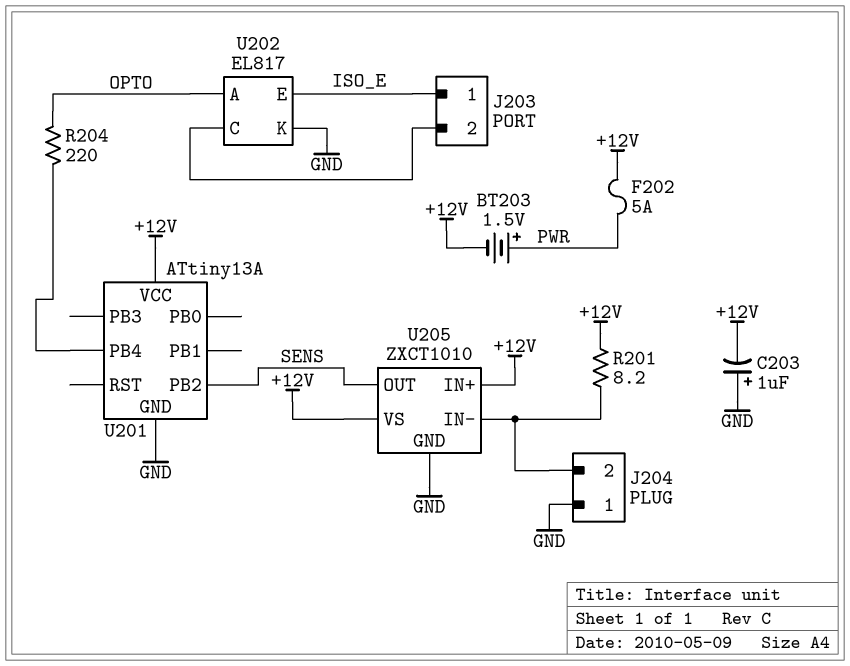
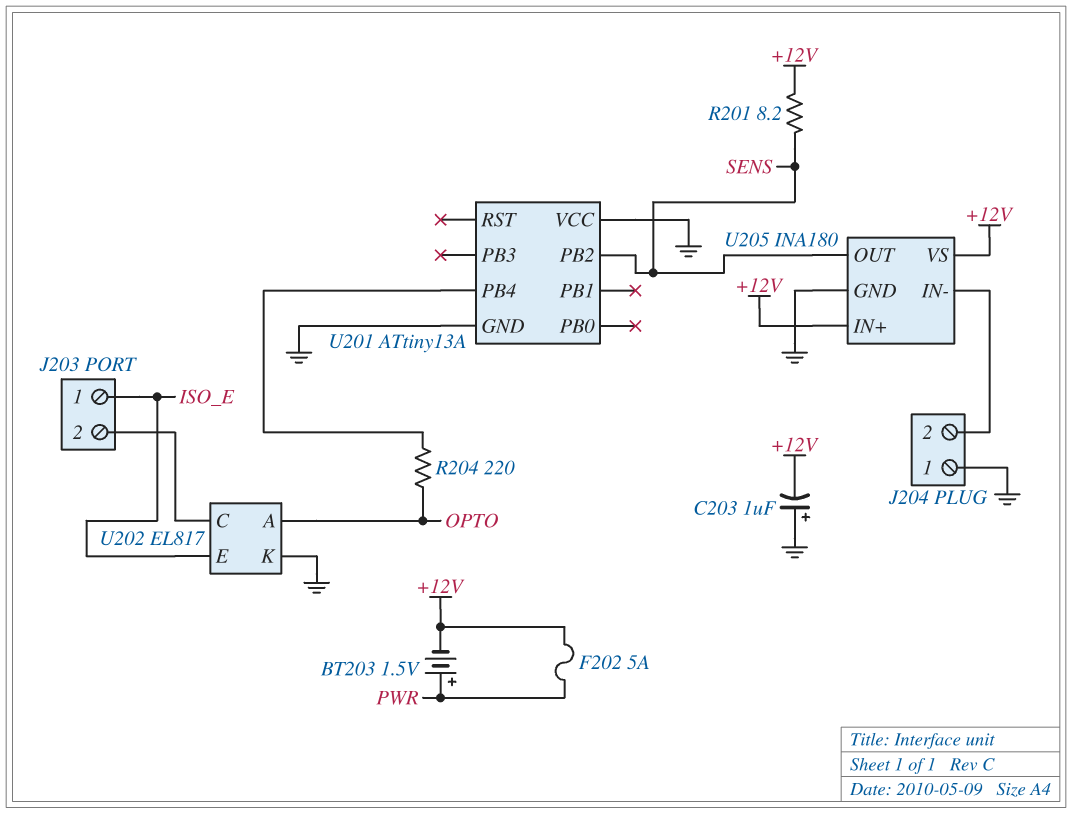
R201: 8.2 (+12V, J204/2) -> 8.2 (+12V, SENS)
U201 pin VCC: +12V -> GND
U205: ZXCT1010 -> INA180

